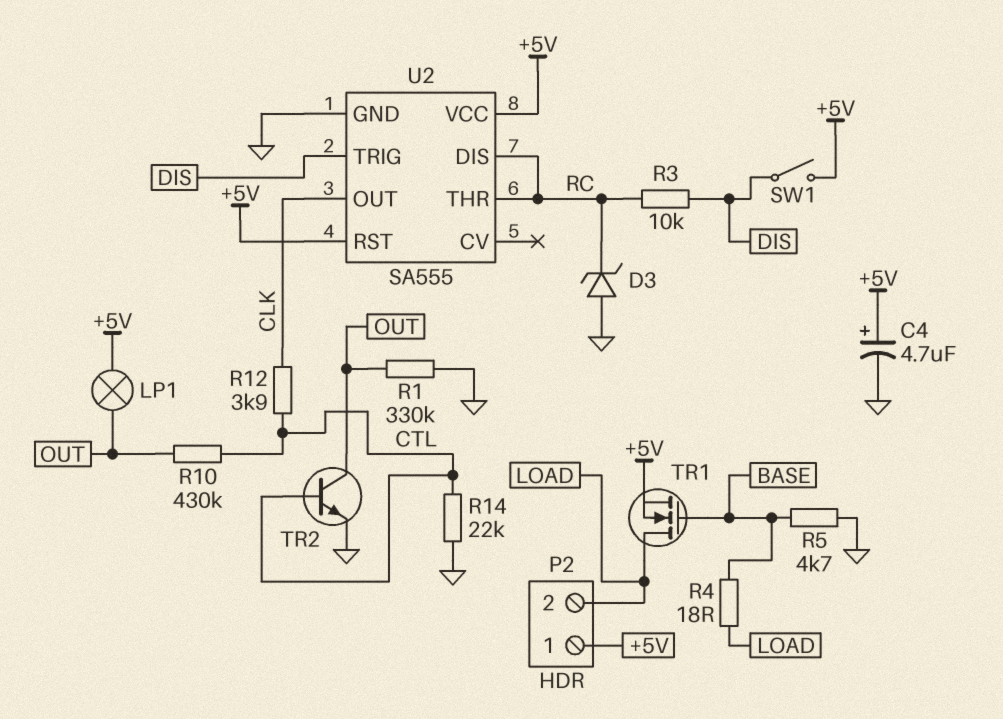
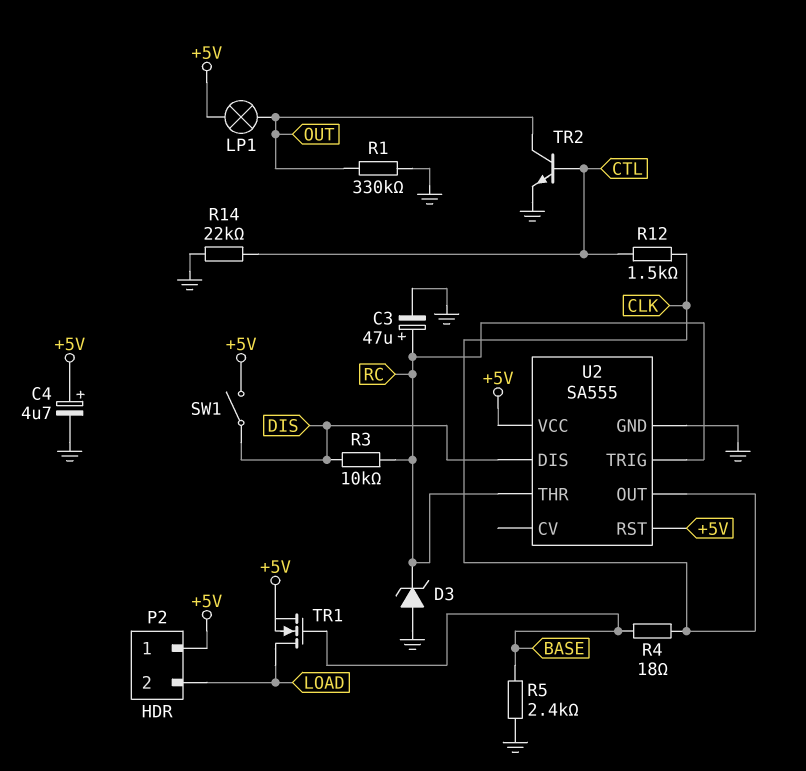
C3: none -> 47uF (plus RC, minus GND)
R4: 18 (BASE, LOAD) -> 18 (BASE, CLK)
R5: 4.7k (BASE, GND) -> 2.4k (BASE, GND)
R10: 430k (CTL, OUT) -> none
R12: 3.9k (CLK, CTL) -> 1.5k (CLK, CTL)
U2 pin DIS: RC -> DIS
U2 pin TRIG: DIS -> RC

